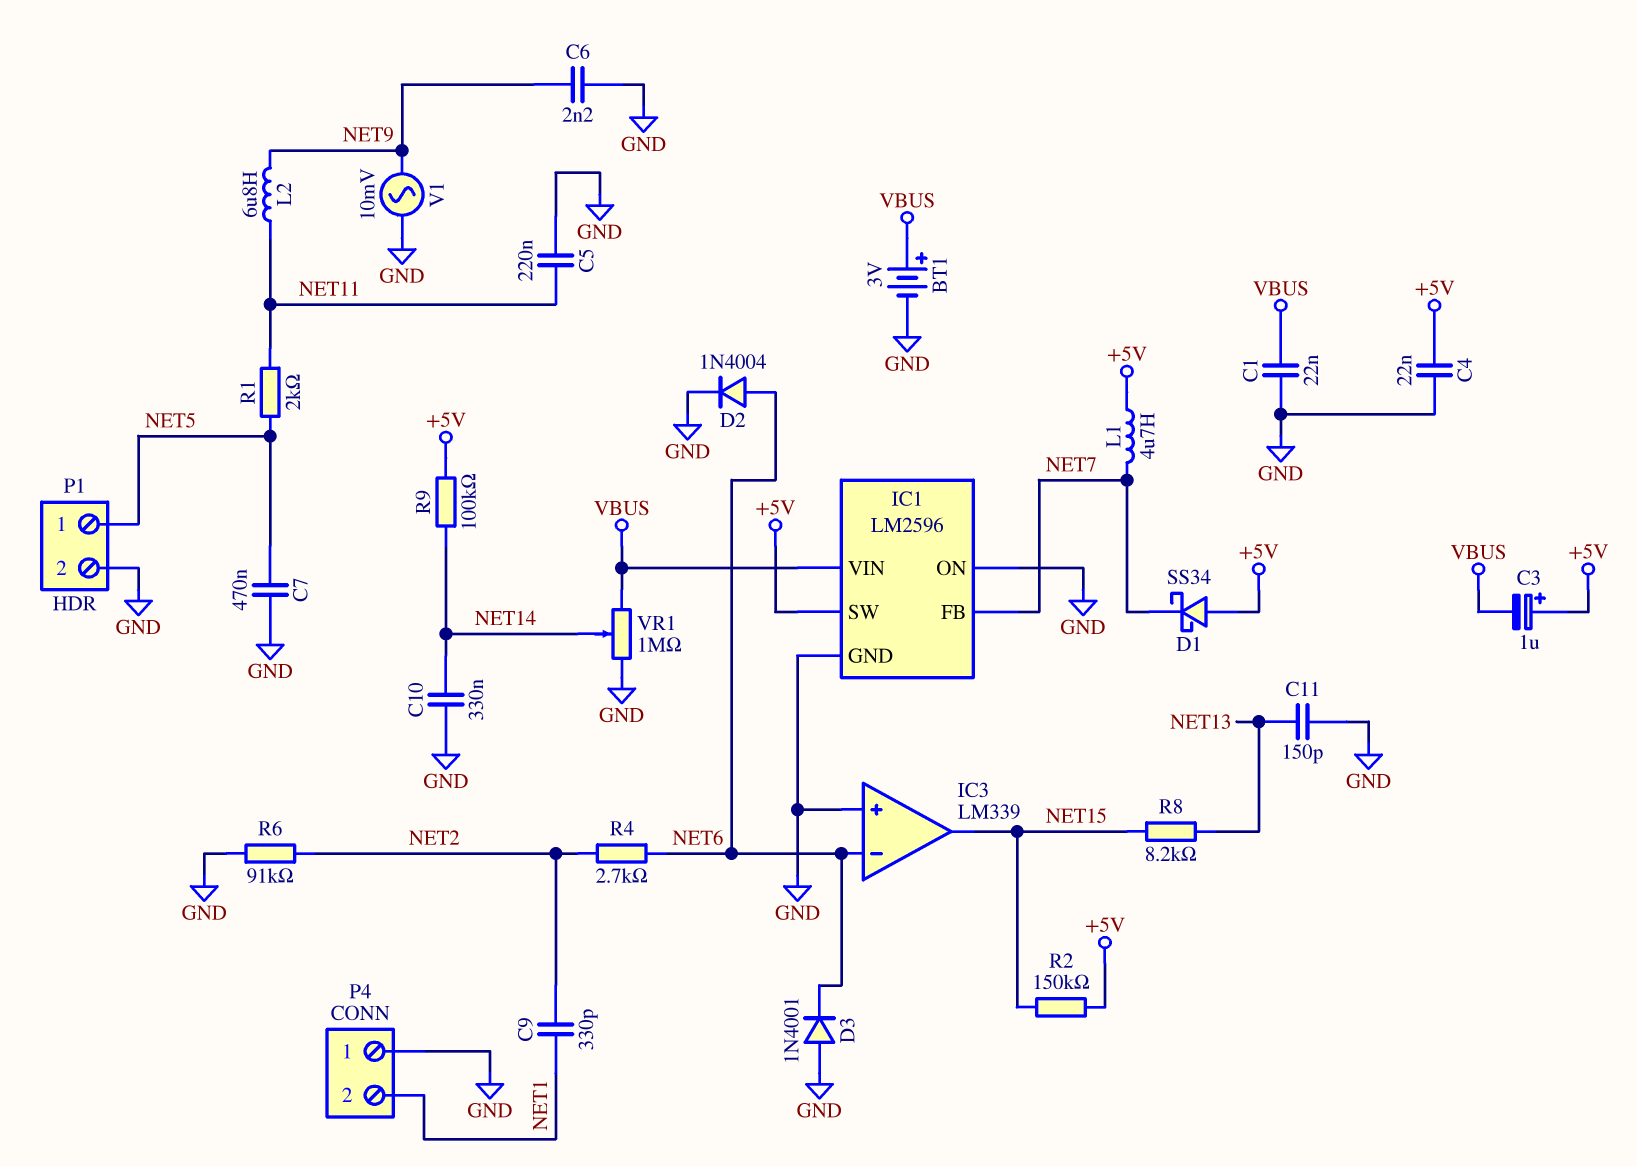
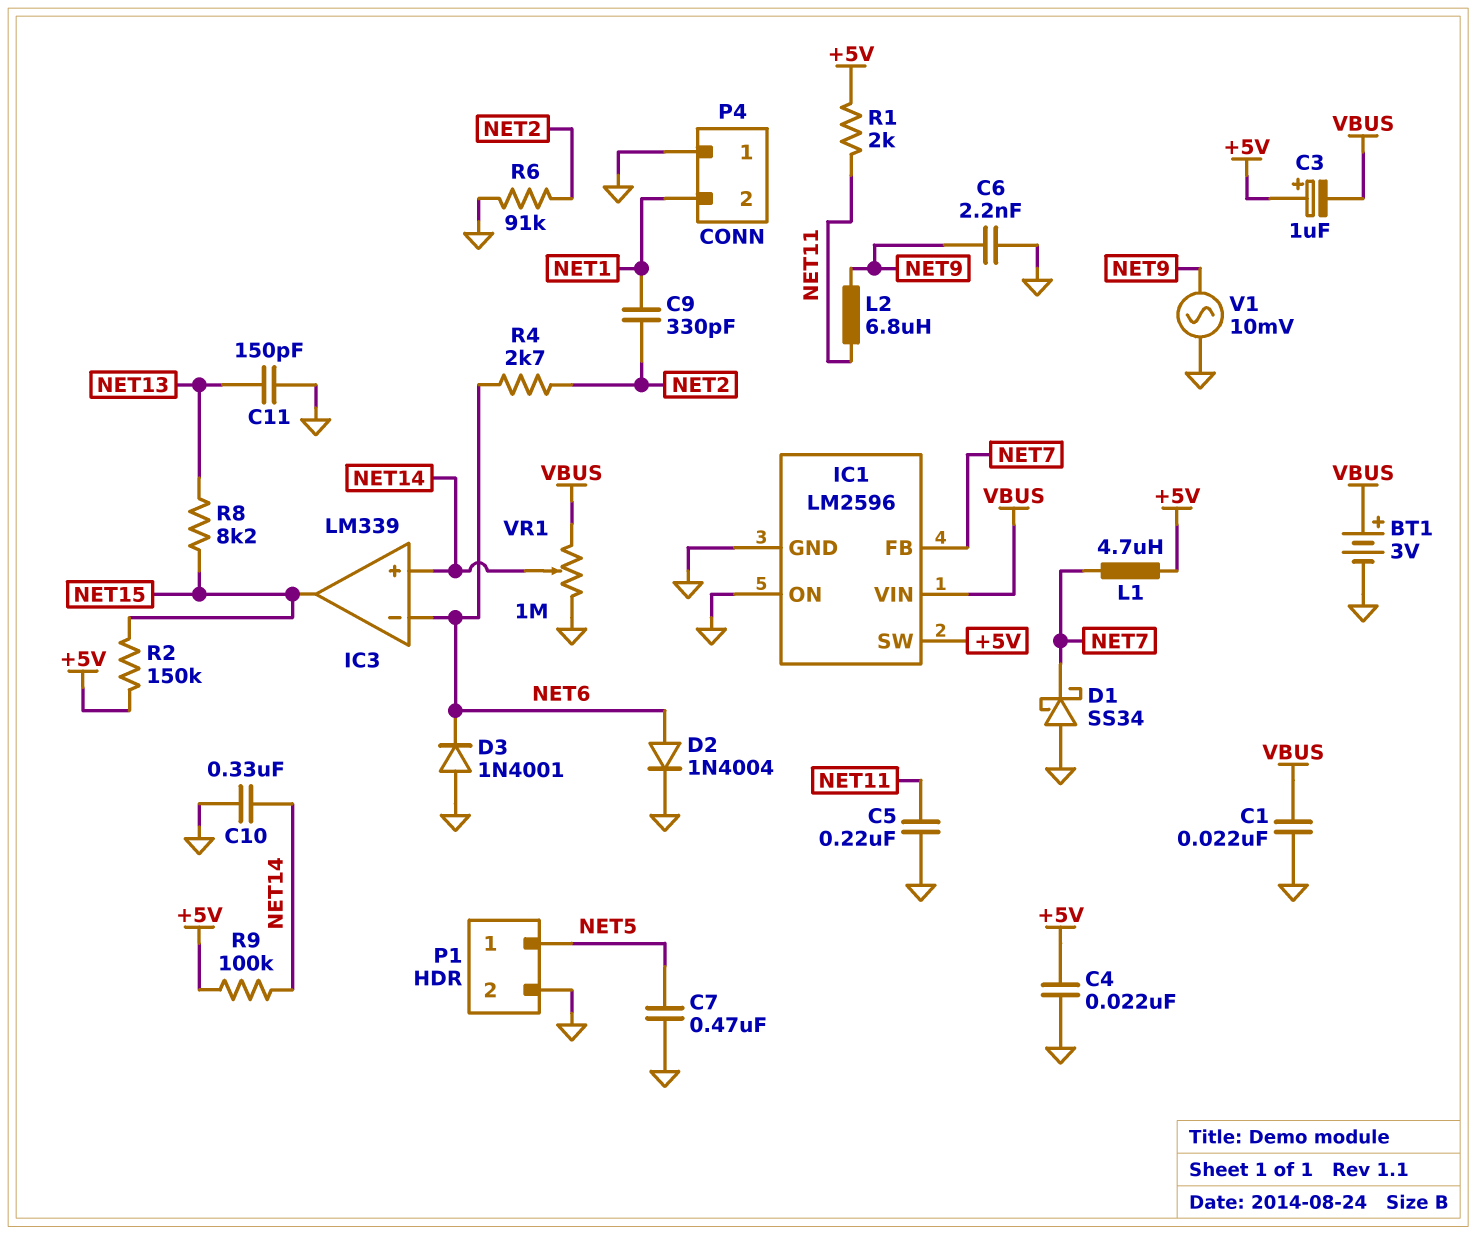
D1: schottky SS34 (A +5V, K NET7) -> schottky SS34 (A GND, K NET7)
IC3 pin in+: GND -> NET14
R1: 2k (NET5, NET11) -> 2k (+5V, NET11)

